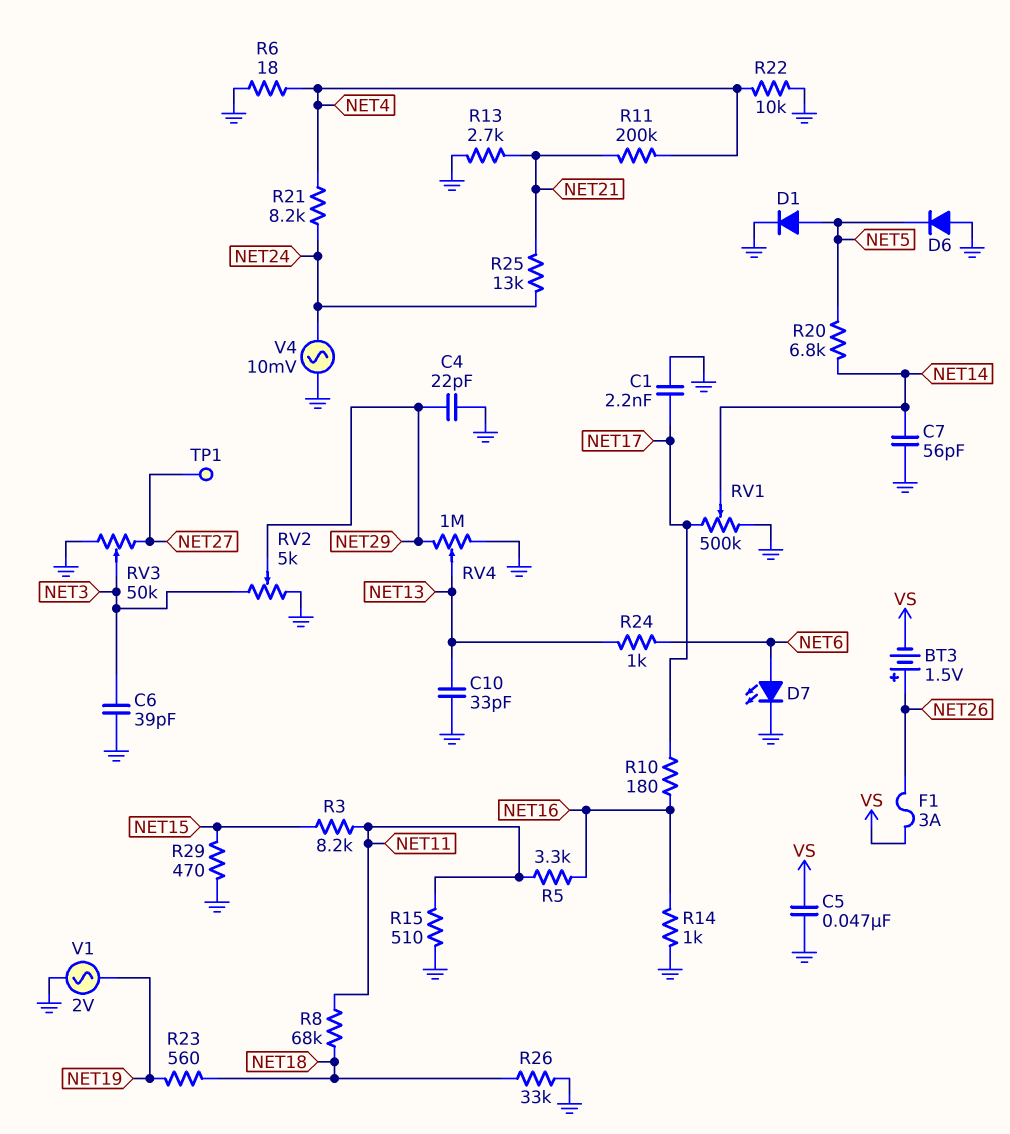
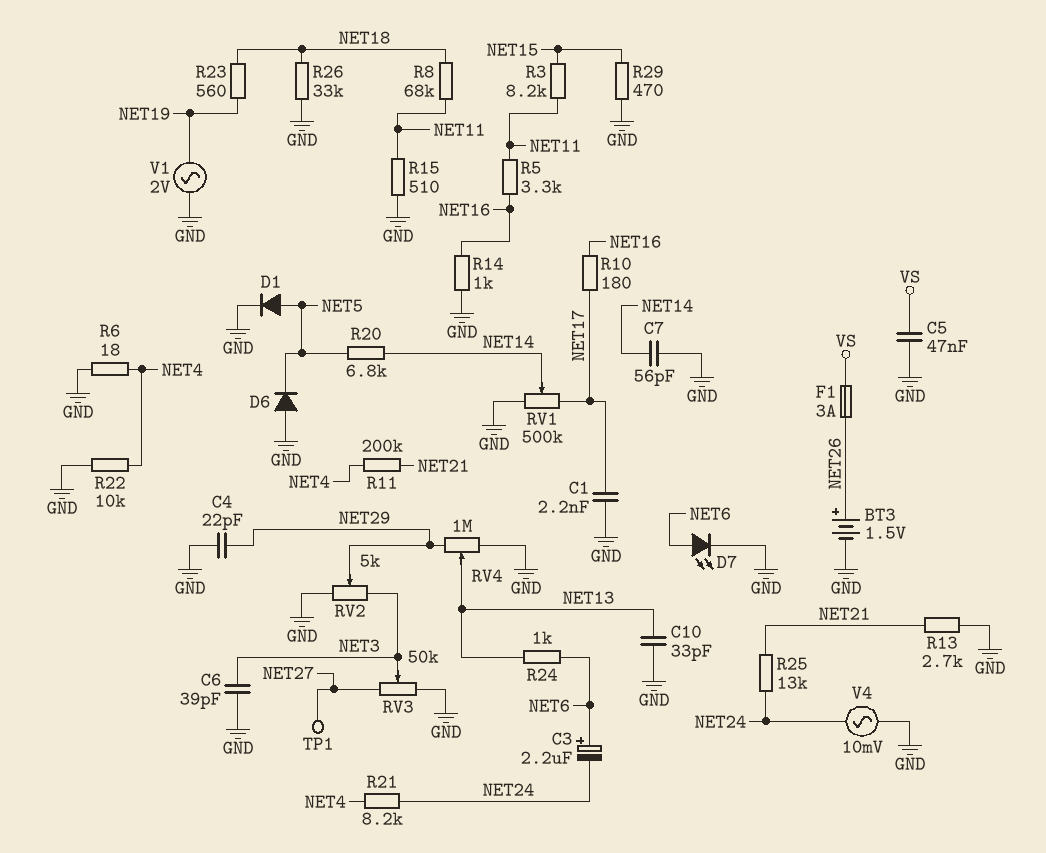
BT3: 1.5V (plus NET26, minus VS) -> 1.5V (plus NET26, minus GND)
C3: none -> 2.2uF (plus NET6, minus NET24)

